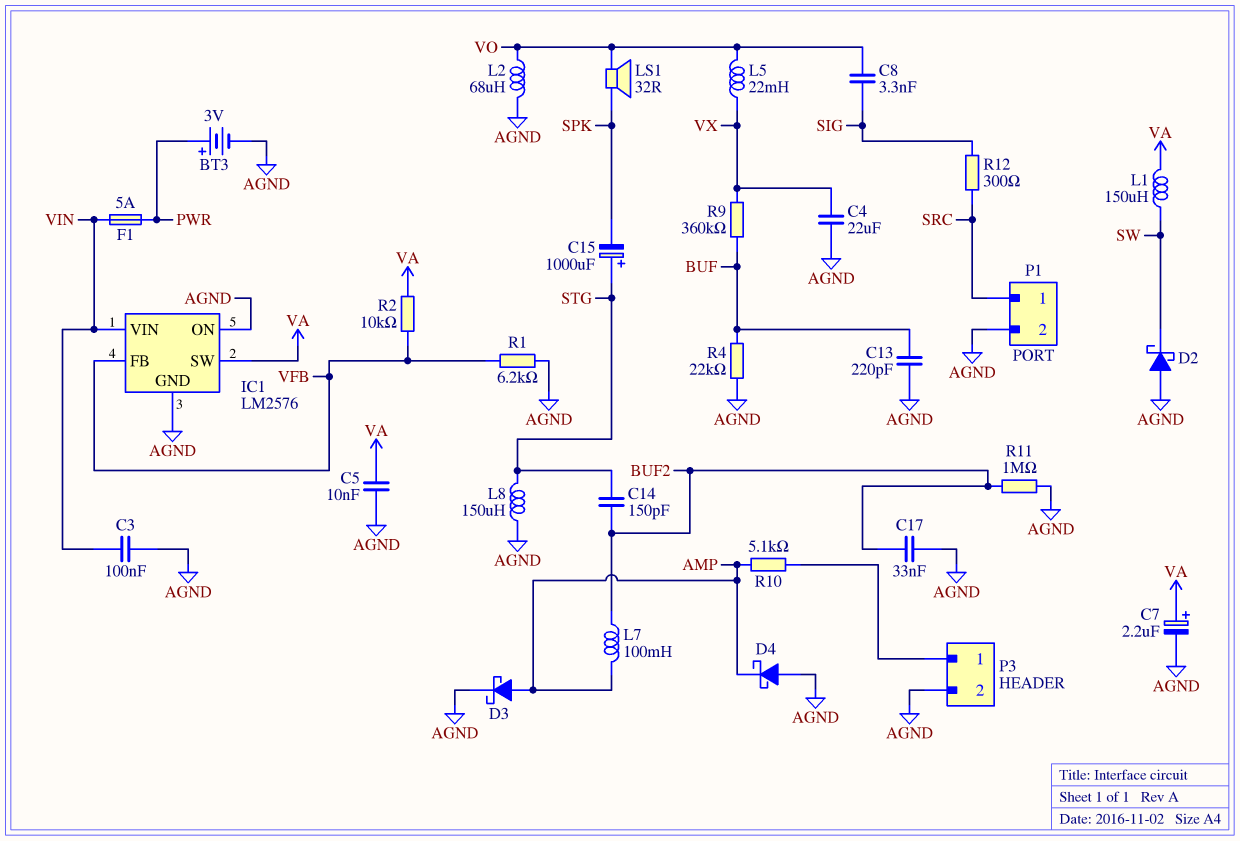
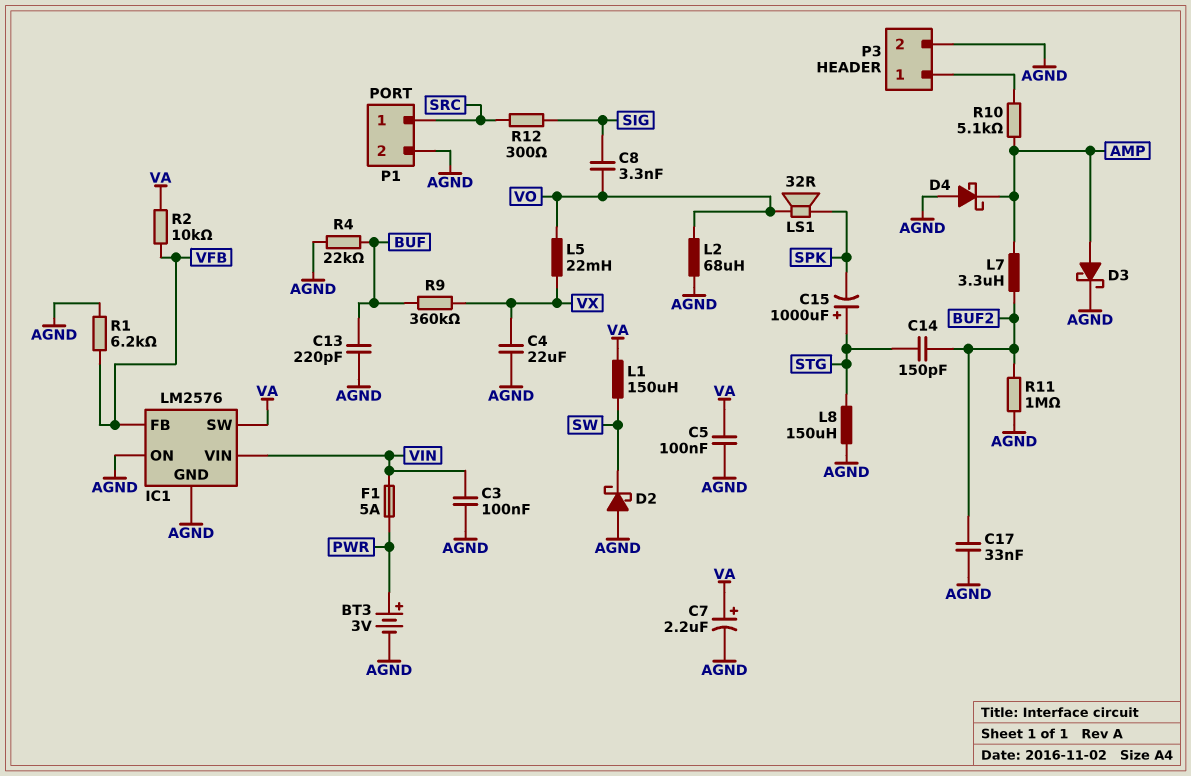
C5: 10nF (AGND, VA) -> 100nF (AGND, VA)
L7: 100mH (AMP, BUF2) -> 3.3uH (AMP, BUF2)

